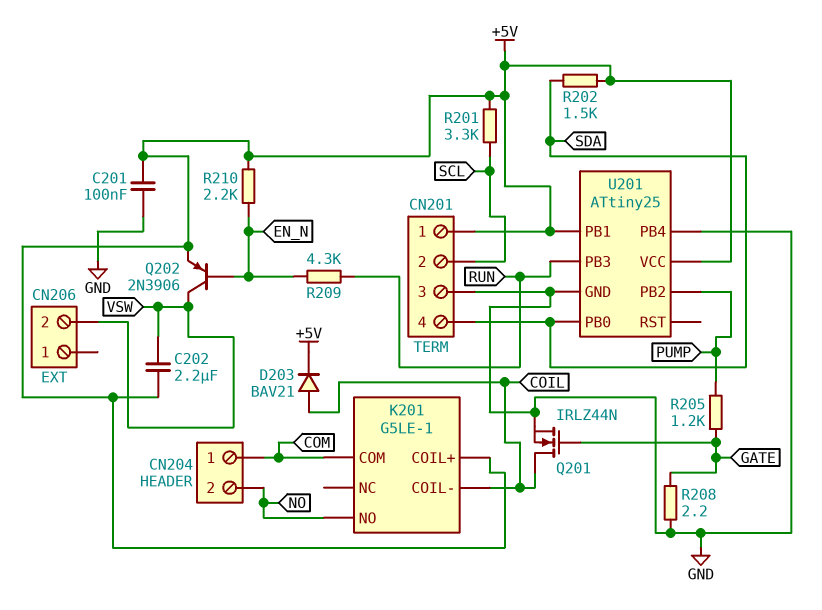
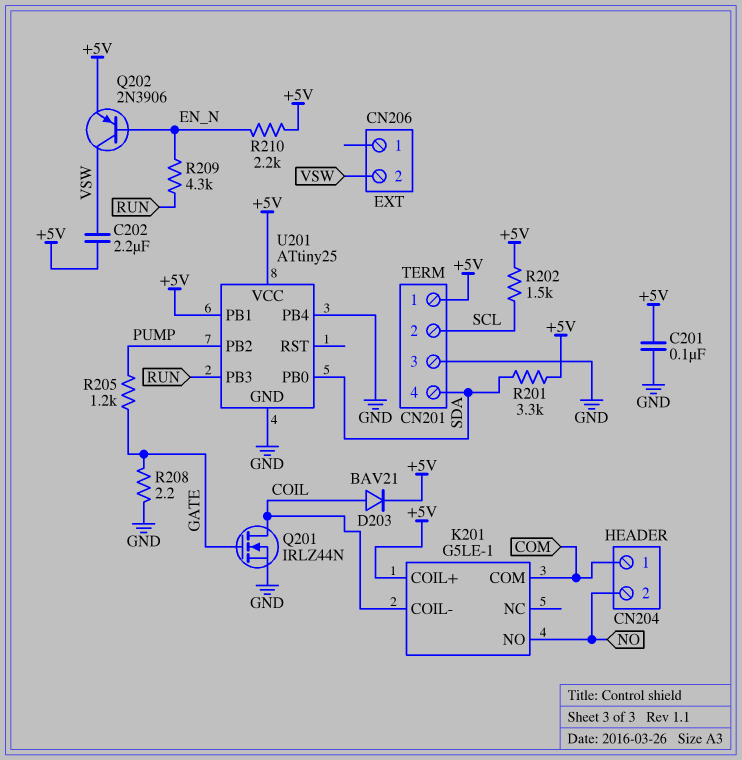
R201: 3.3k (+5V, SCL) -> 3.3k (+5V, SDA)
R202: 1.5k (+5V, SDA) -> 1.5k (+5V, SCL)

